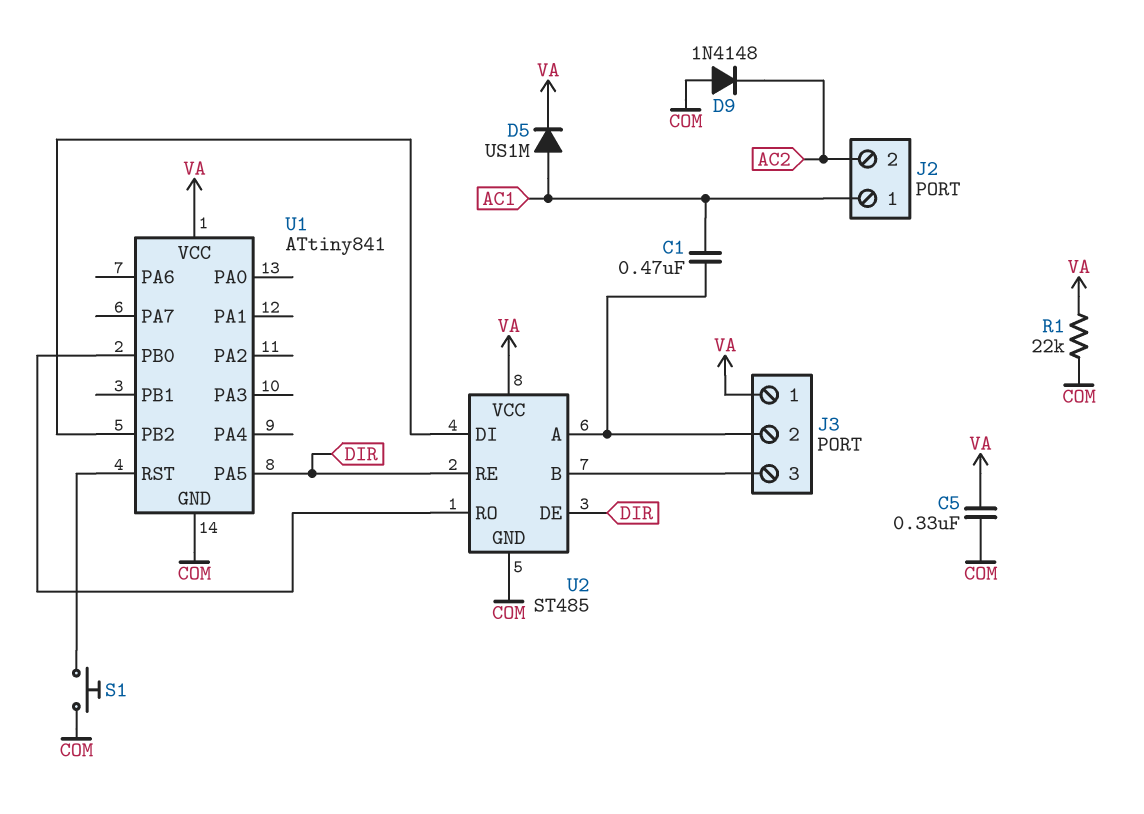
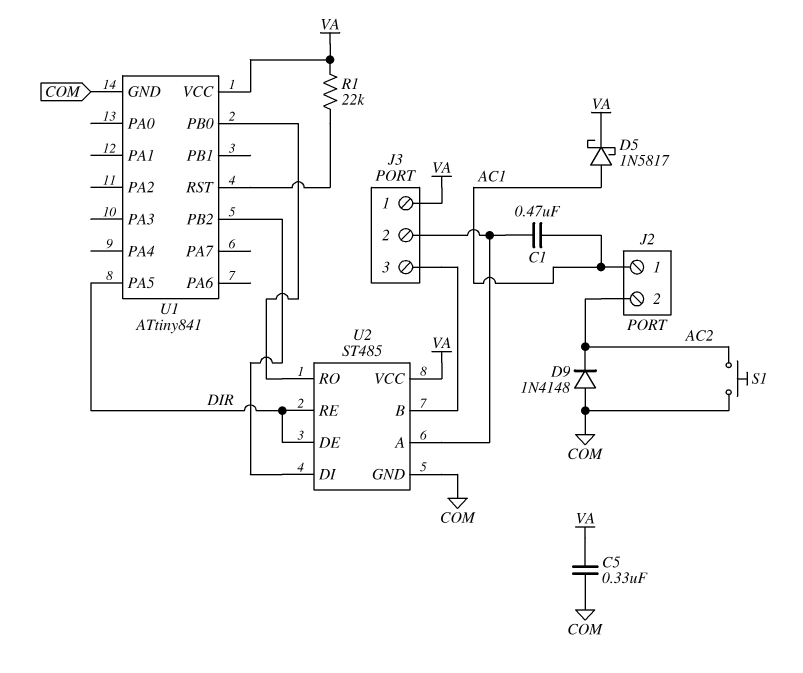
D5: diode US1M (A AC1, K VA) -> schottky 1N5817 (A AC1, K VA)
R1: 22k (COM, VA) -> 22k (U1/RST, VA)
S1: button (COM, U1/RST) -> button (AC2, COM)

